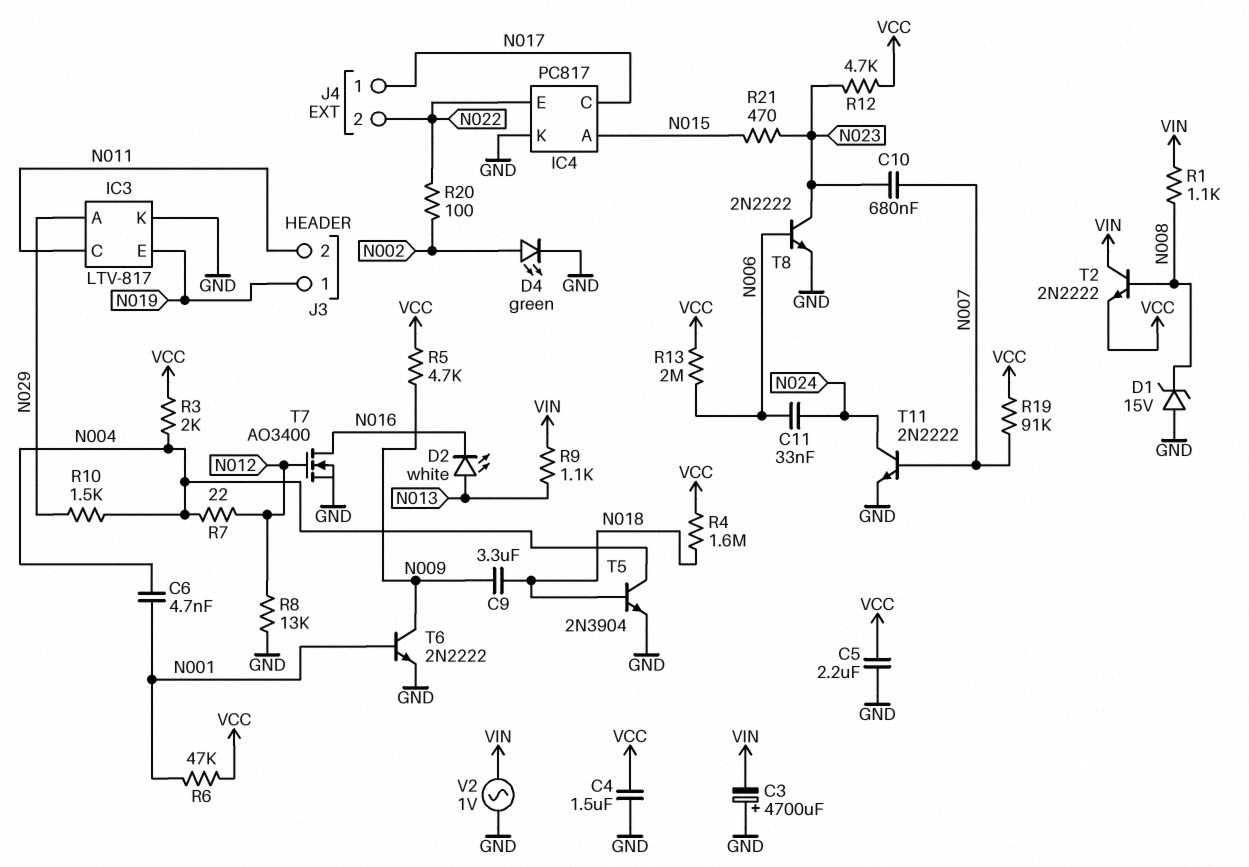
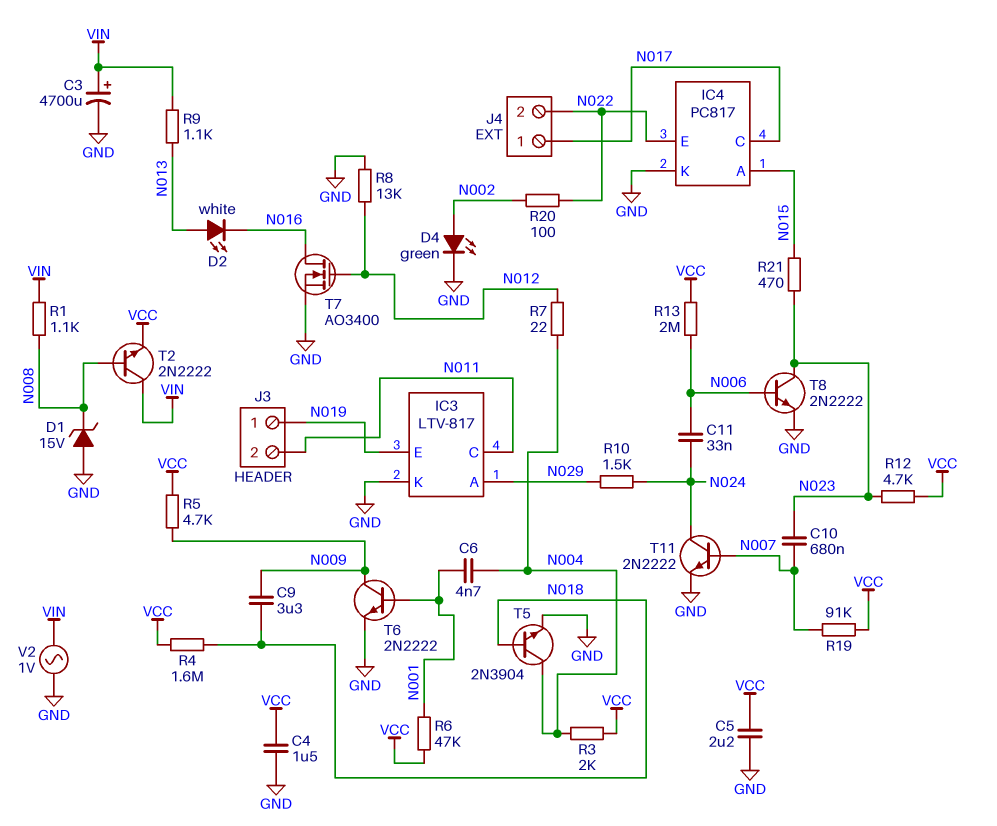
C3: 4700uF (plus GND, minus VIN) -> 4700uF (plus VIN, minus GND)
R10: 1.5k (N004, N029) -> 1.5k (N024, N029)

